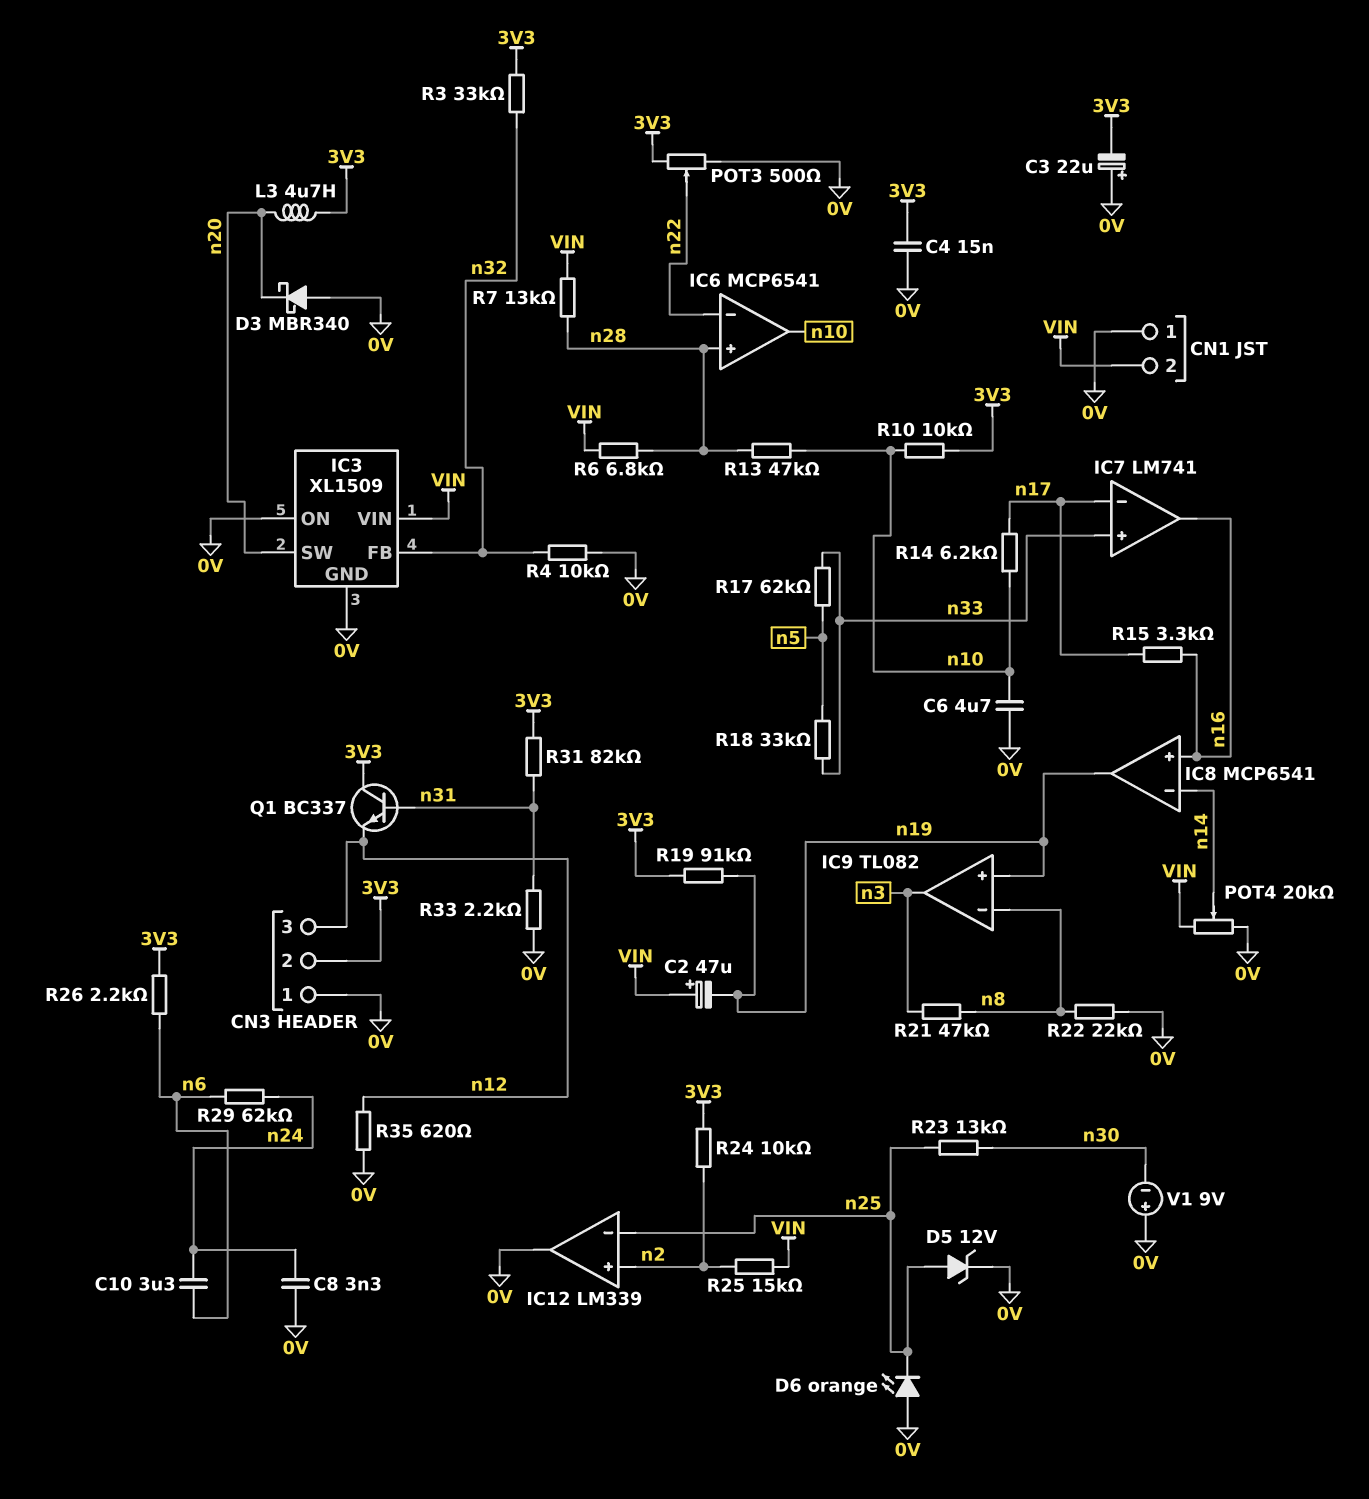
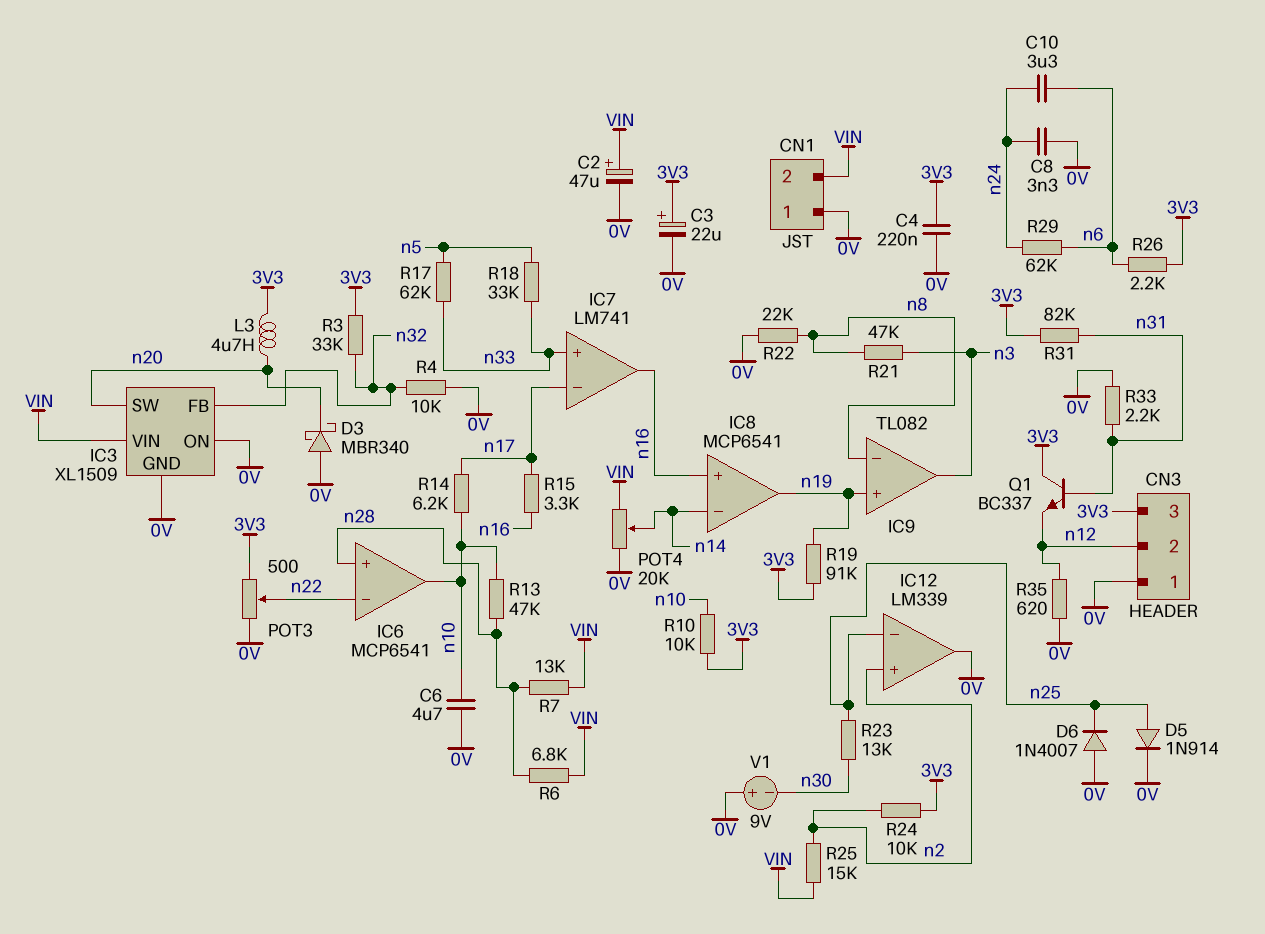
C2: 47uF (plus VIN, minus n19) -> 47uF (plus VIN, minus 0V)
C3: 22uF (plus 0V, minus 3V3) -> 22uF (plus 3V3, minus 0V)
C4: 15nF (0V, 3V3) -> 220nF (0V, 3V3)
CN3 pin 2: 3V3 -> n12
CN3 pin 3: n12 -> 3V3
D5: zener 12V (A n25, K 0V) -> diode 1N914 (A n25, K 0V)
D6: LED orange (A 0V, K n25) -> diode 1N4007 (A 0V, K n25)

